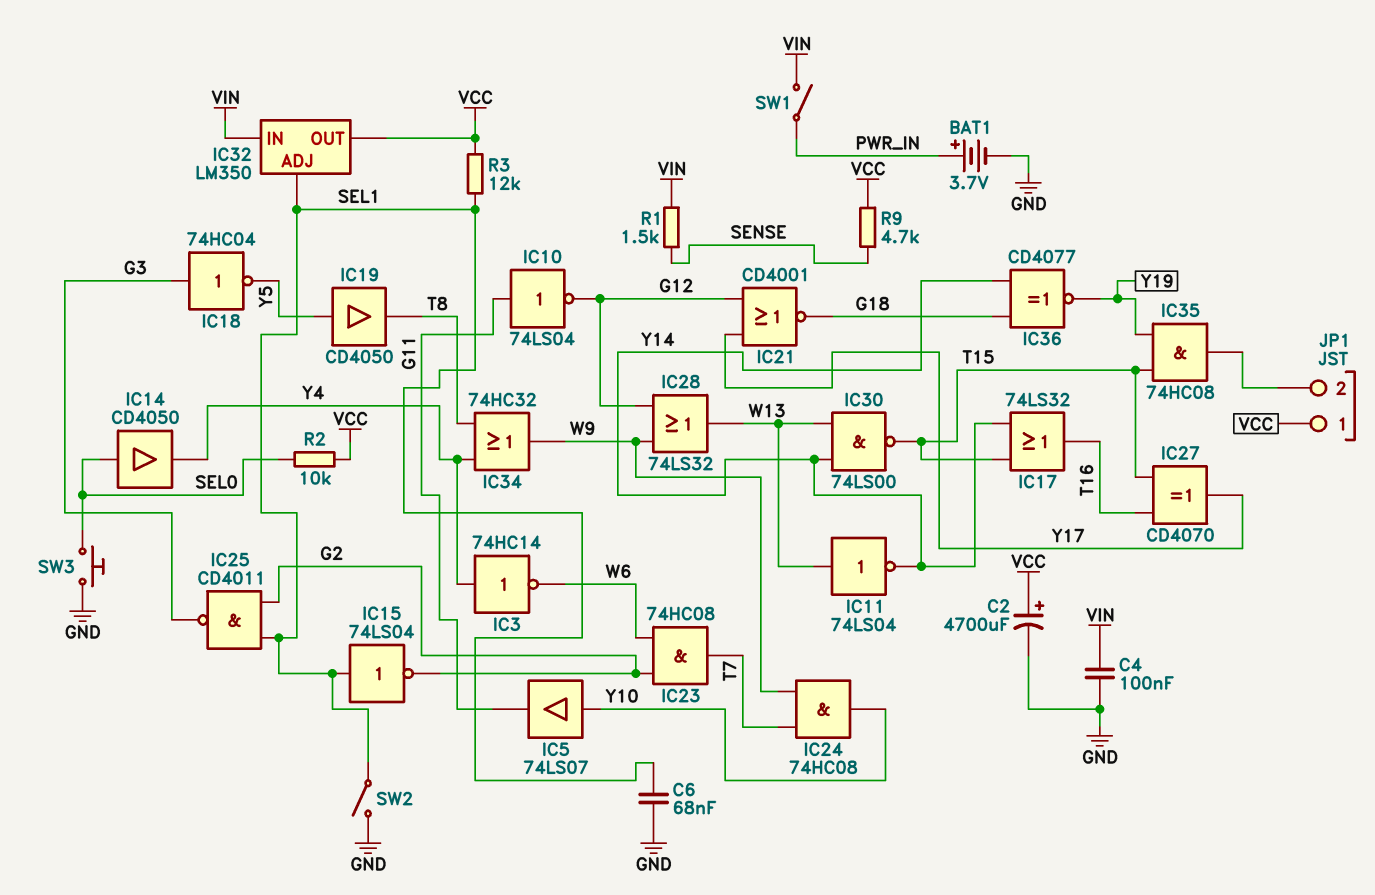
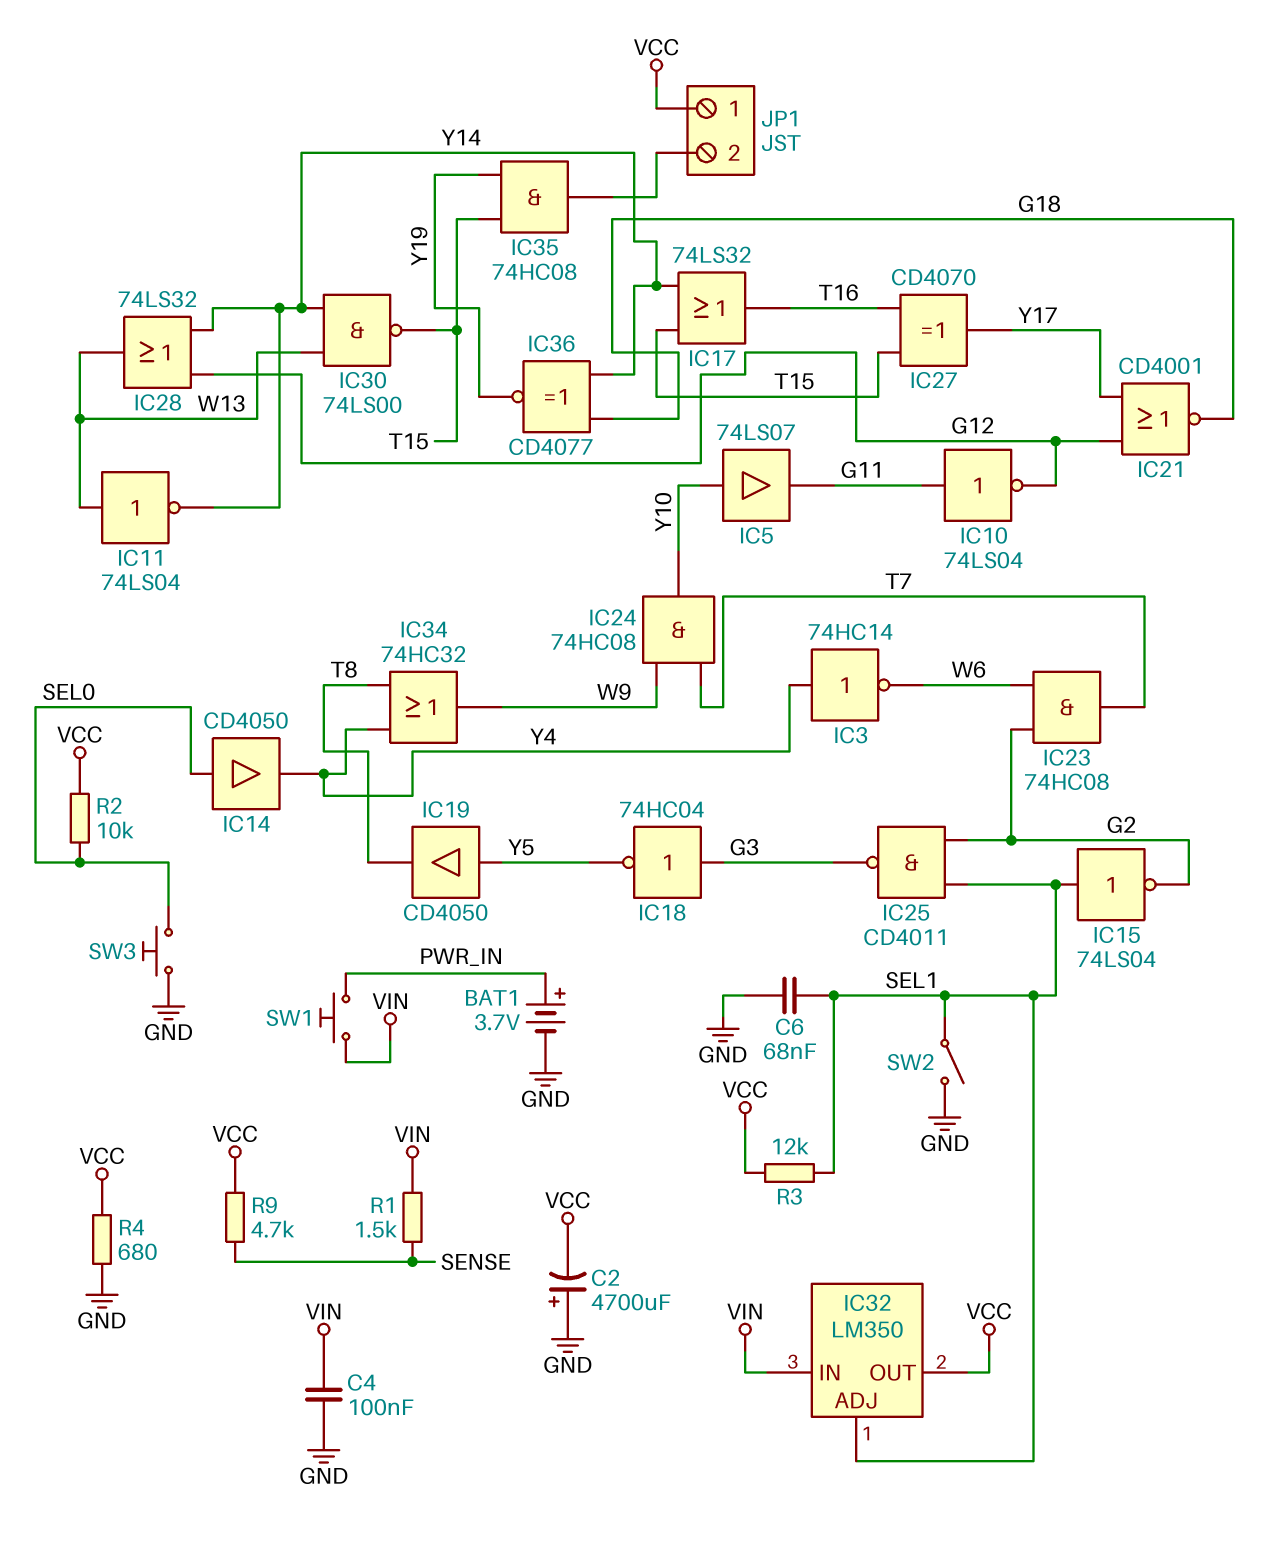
C2: 4700uF (plus VCC, minus GND) -> 4700uF (plus GND, minus VCC)
IC28: OR 74LS32 (in G12, in W9, out W13) -> OR 74LS32 (in G12, in Y14, out W13)
R4: none -> 680 (GND, VCC)
SW1: switch (PWR_IN, VIN) -> button (PWR_IN, VIN)

